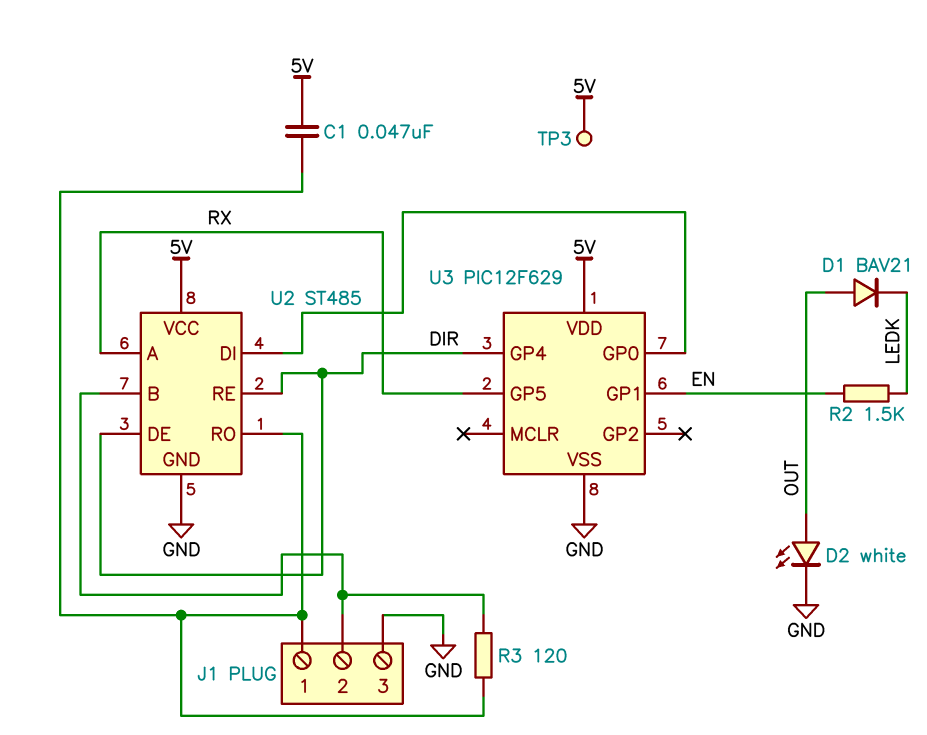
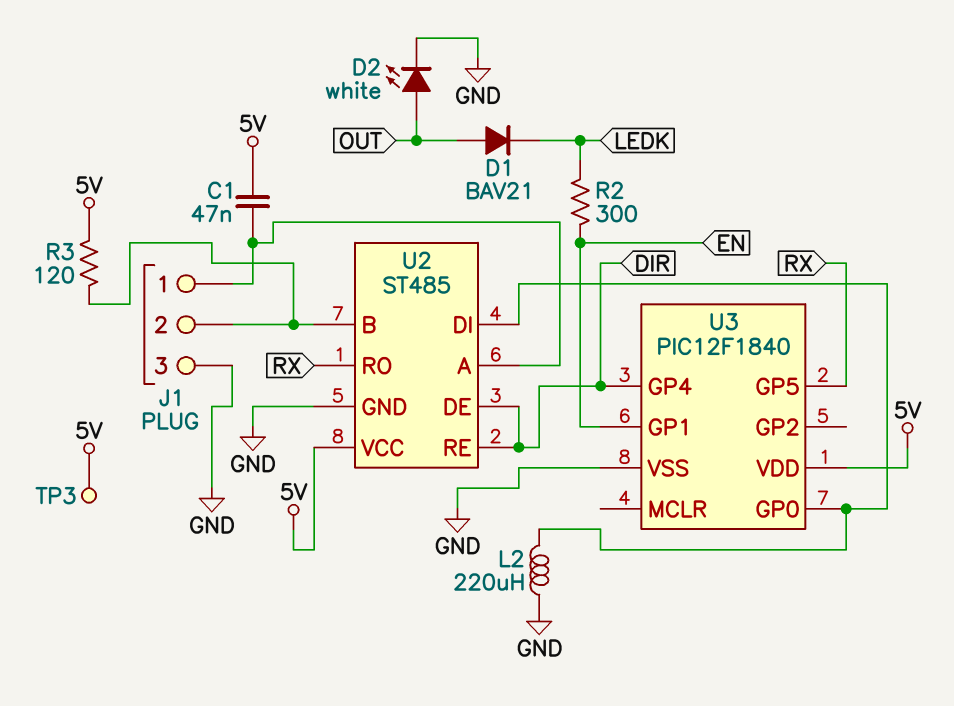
L2: none -> 220uH (GND, U2/DI)
R2: 1.5k (EN, LEDK) -> 300 (EN, LEDK)
R3: 120 (J1/1, J1/2) -> 120 (5V, J1/2)
U2 pin A: RX -> J1/1
U2 pin RO: J1/1 -> RX
U3: PIC12F629 -> PIC12F1840

